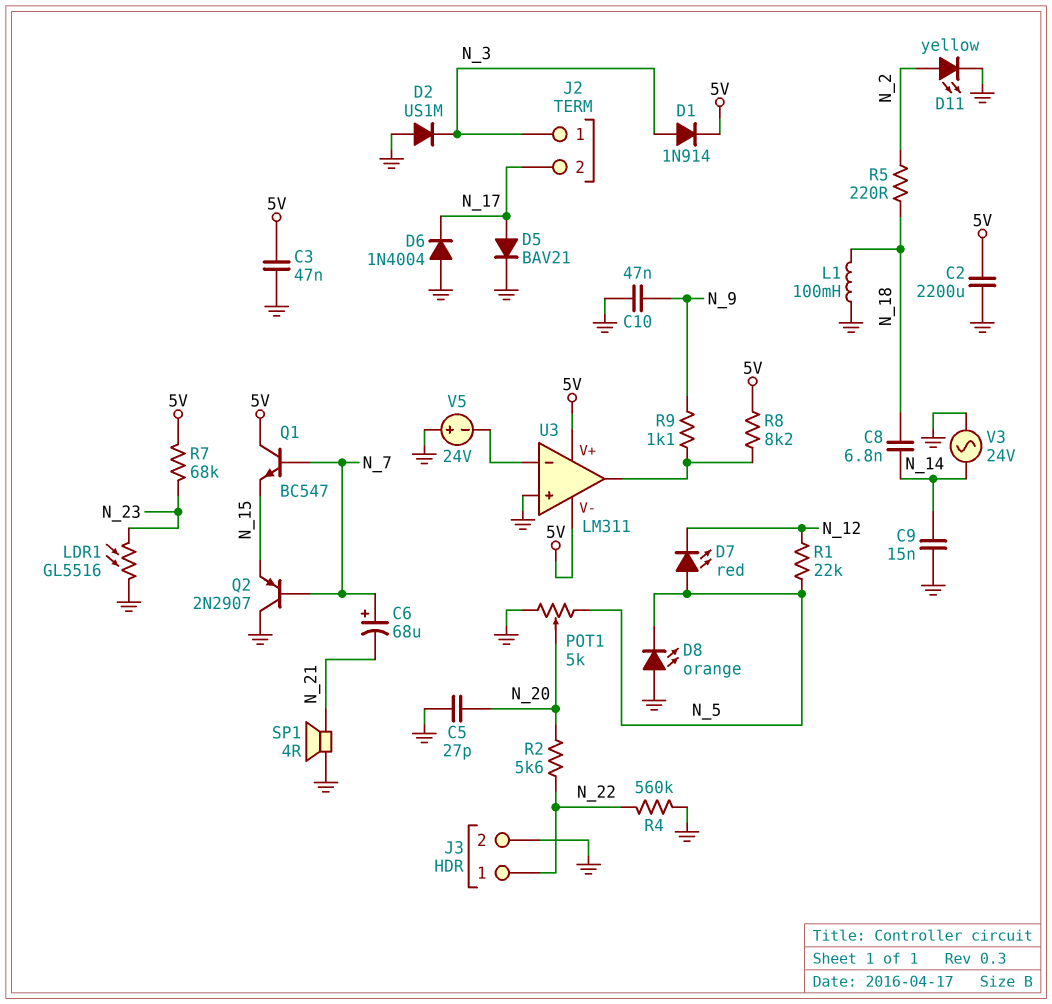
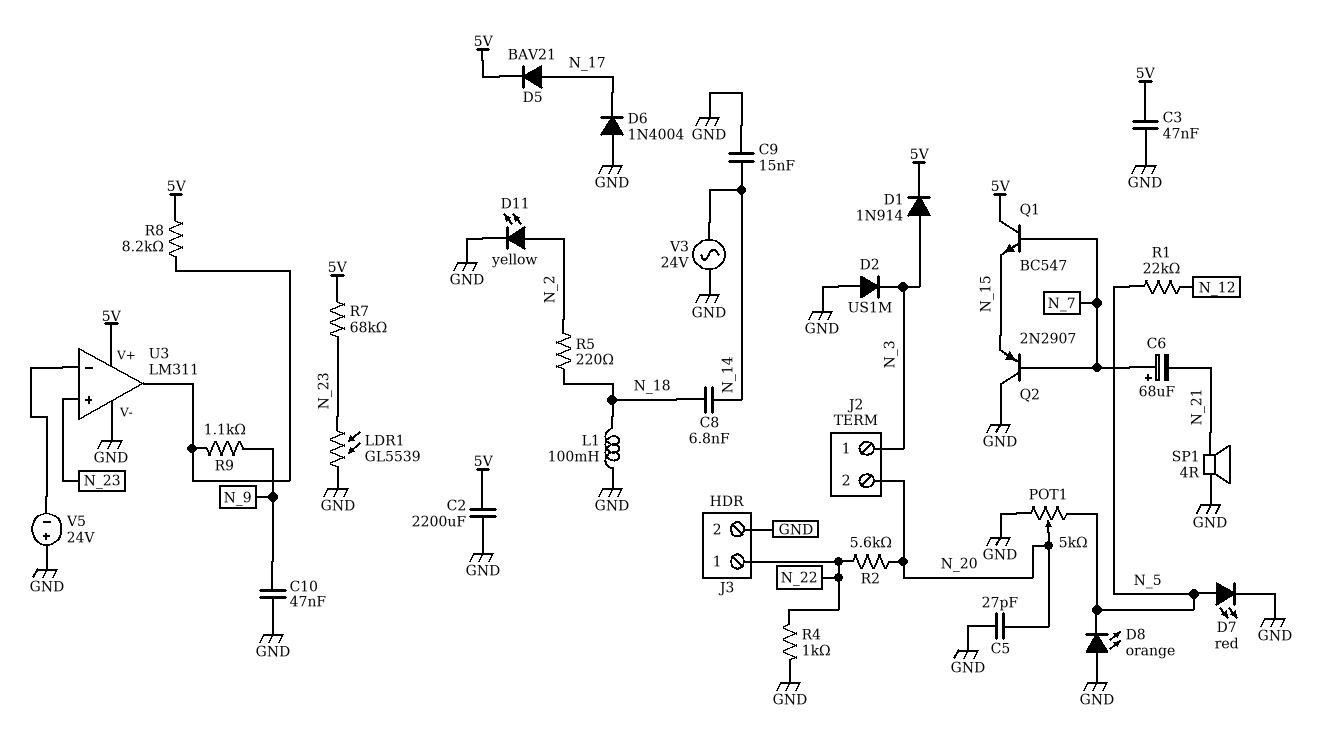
D5: diode BAV21 (A N_17, K GND) -> diode BAV21 (A N_17, K 5V)
D7: LED red (A N_5, K N_12) -> LED red (A N_5, K GND)
J2 pin 2: N_17 -> N_20
LDR1: GL5516 (GND, N_23) -> GL5539 (GND, N_23)
R4: 560k (GND, N_22) -> 1k (GND, N_22)
U3 pin V-: 5V -> GND
U3 pin in+: GND -> N_23

